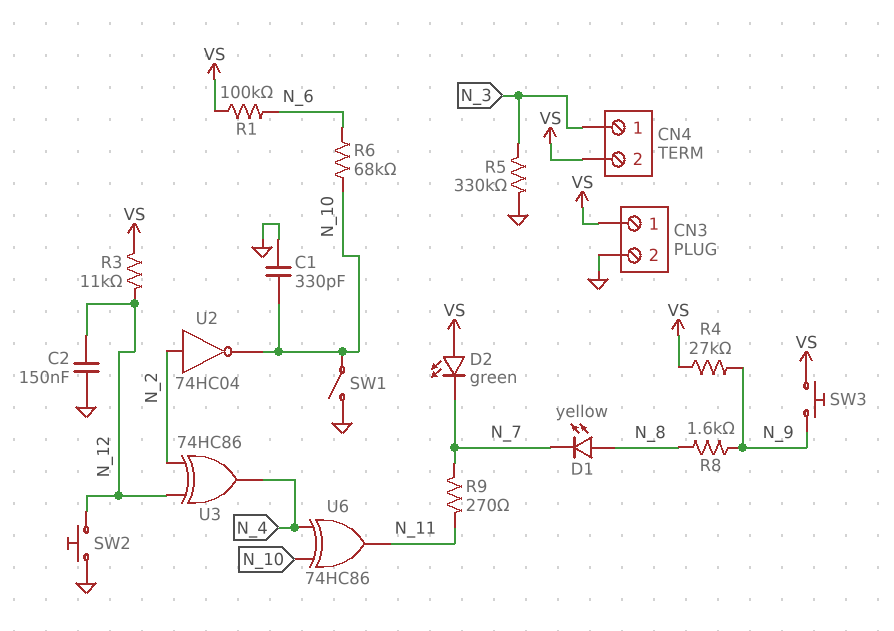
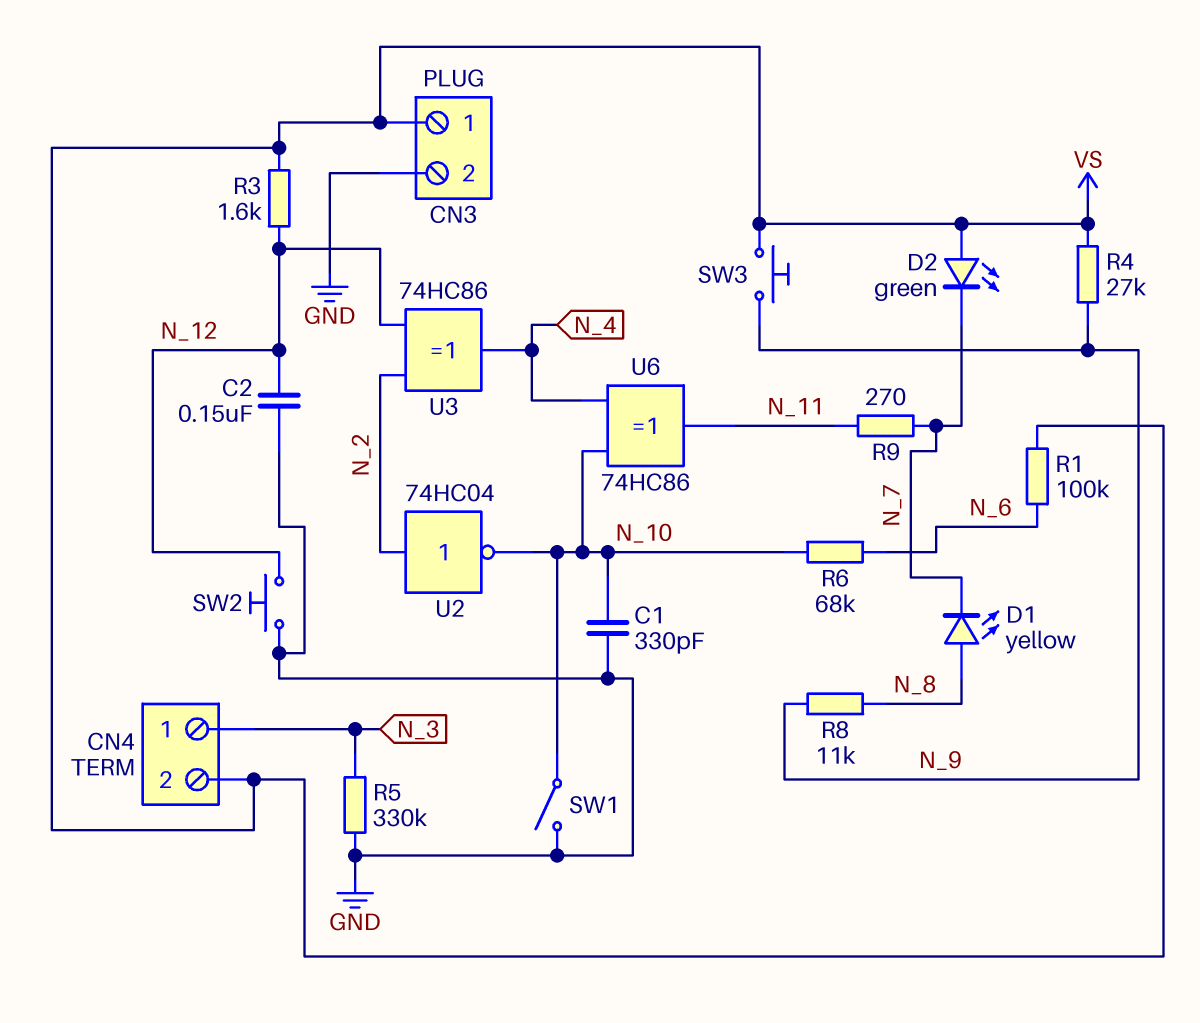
R3: 11k (N_12, VS) -> 1.6k (N_12, VS)
R8: 1.6k (N_8, N_9) -> 11k (N_8, N_9)

